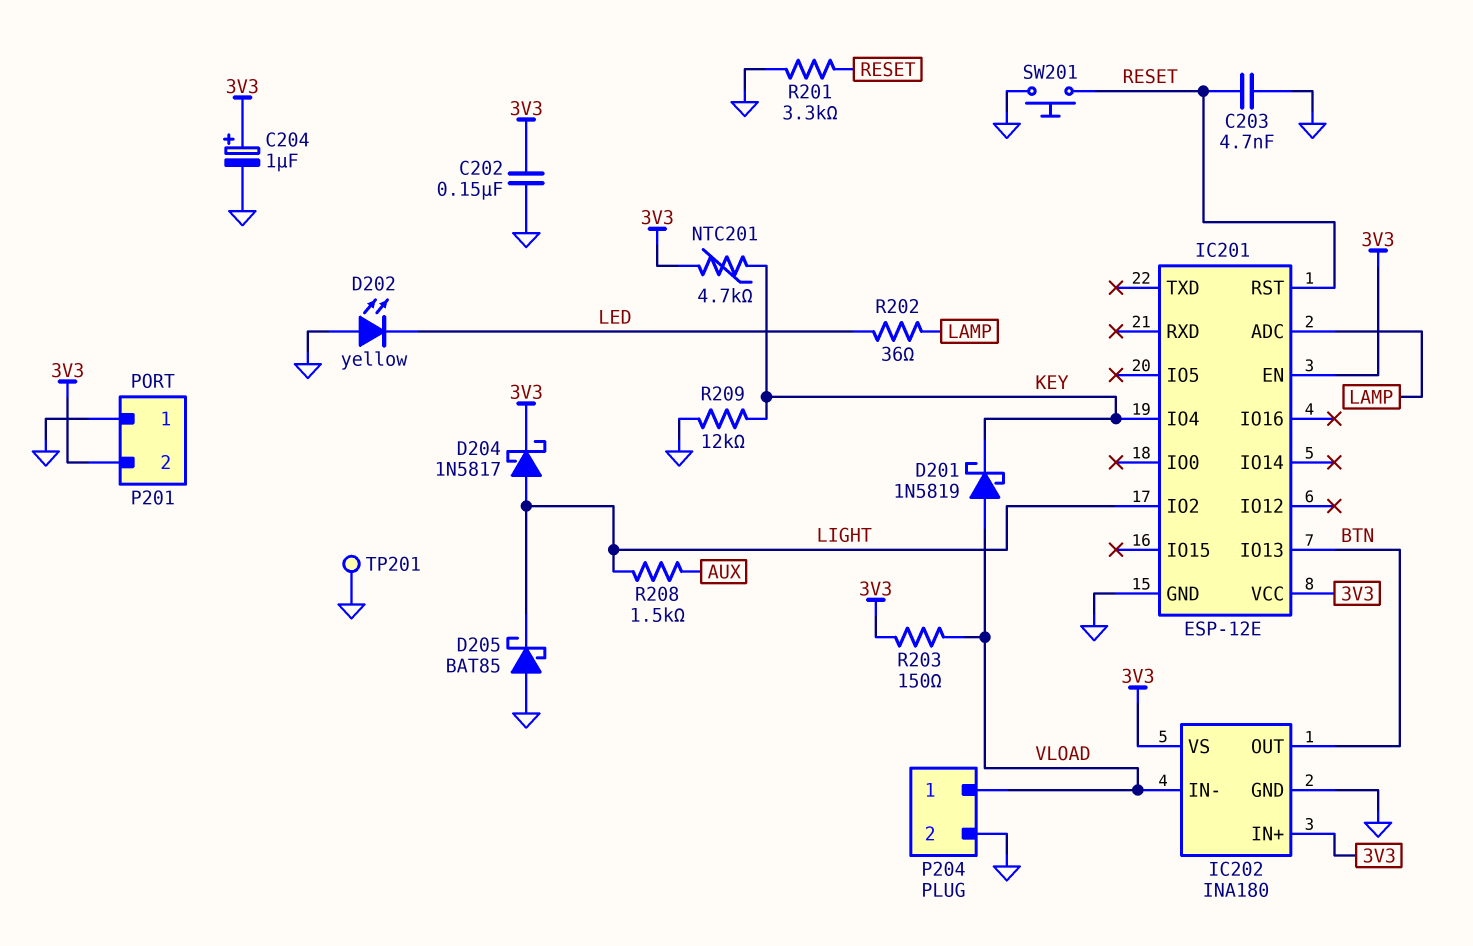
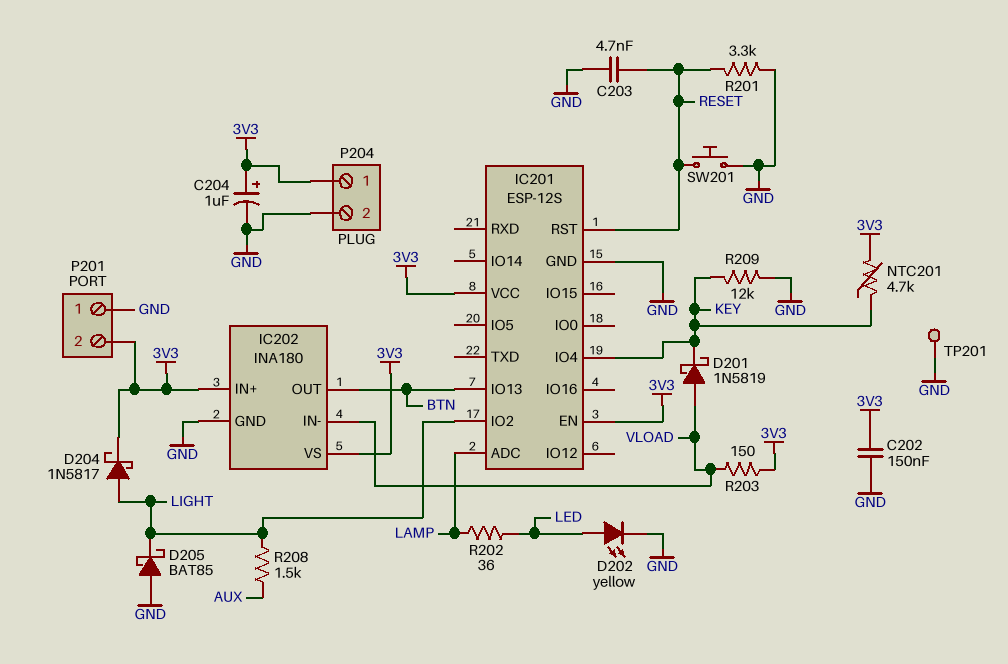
D202: LED yellow (A GND, K LED) -> LED yellow (A LED, K GND)
IC201: ESP-12E -> ESP-12S
P204 pin 1: VLOAD -> 3V3

